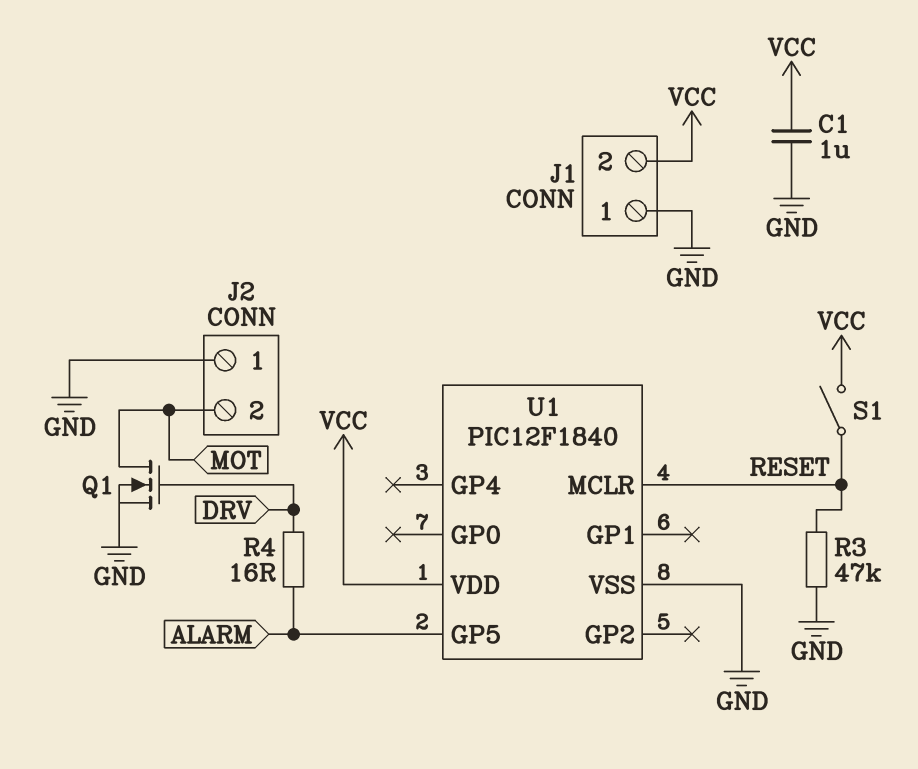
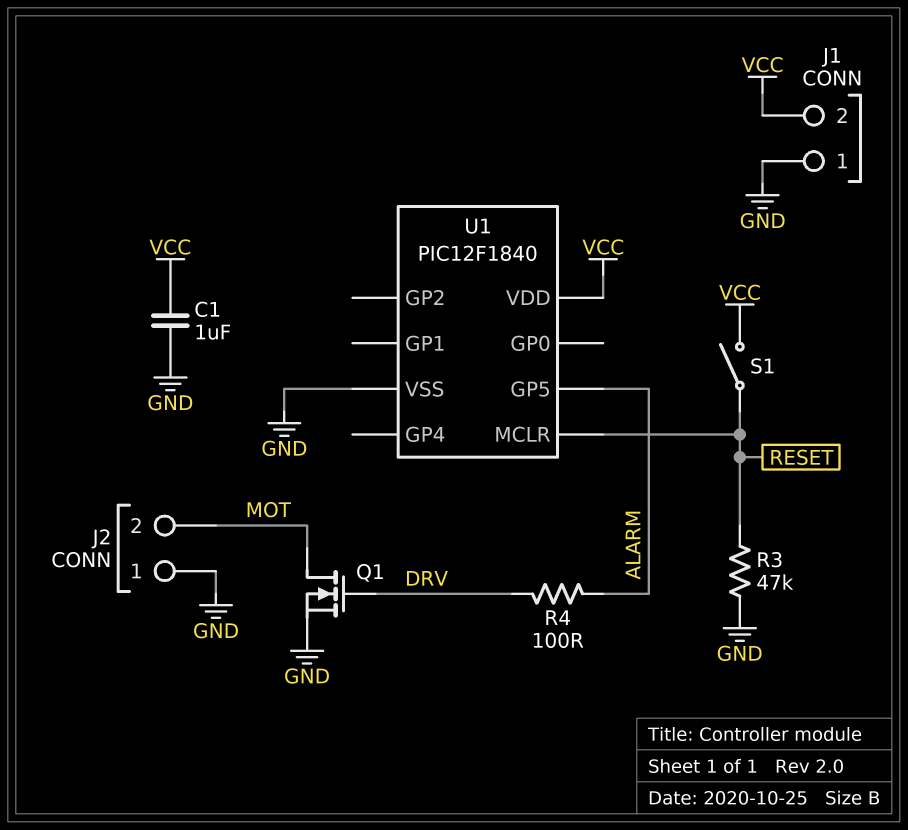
R4: 16 (ALARM, DRV) -> 100 (ALARM, DRV)

